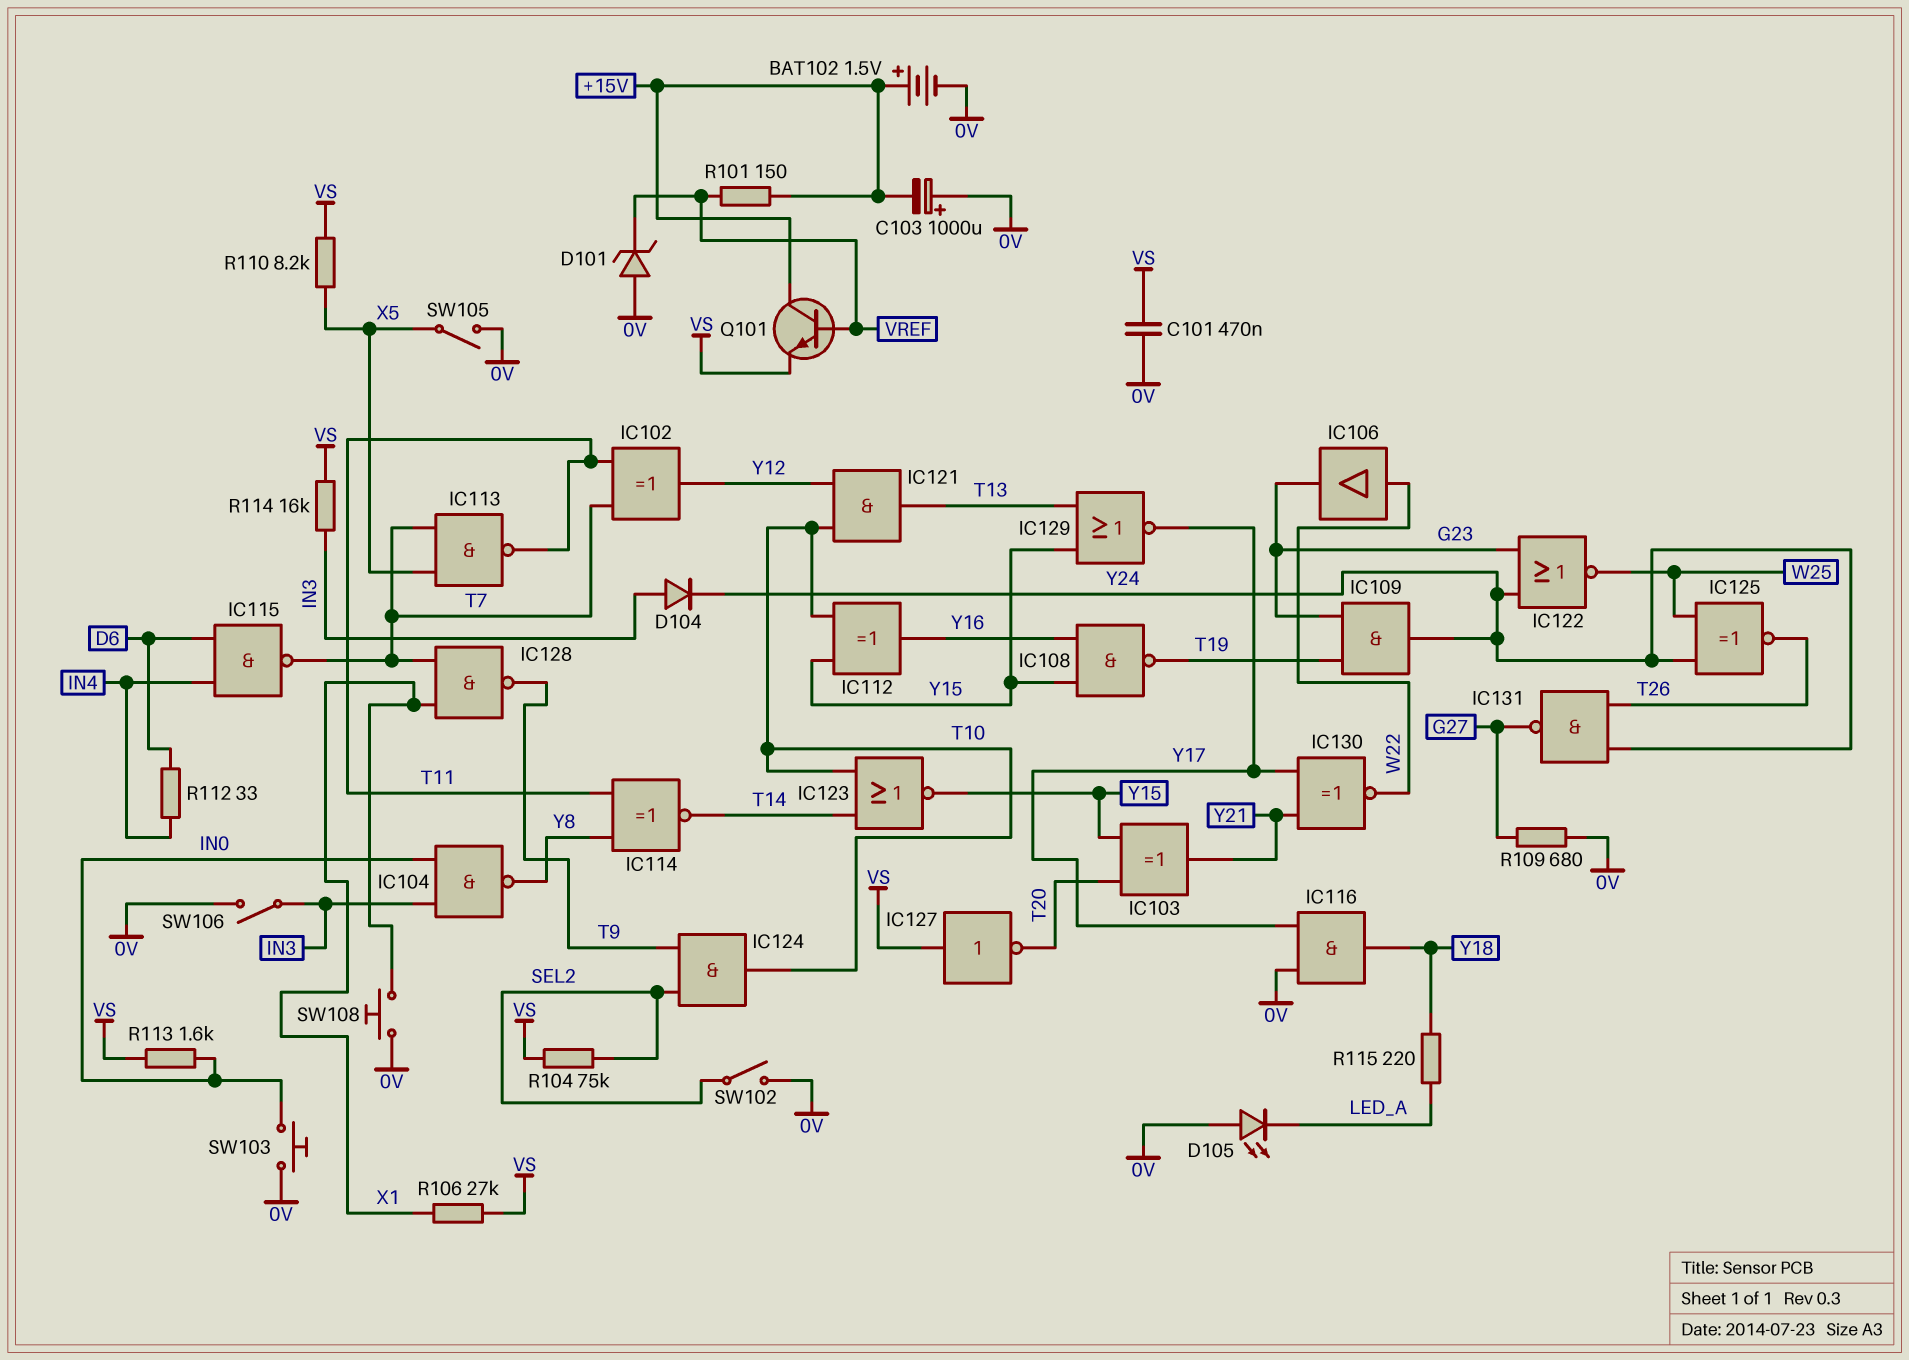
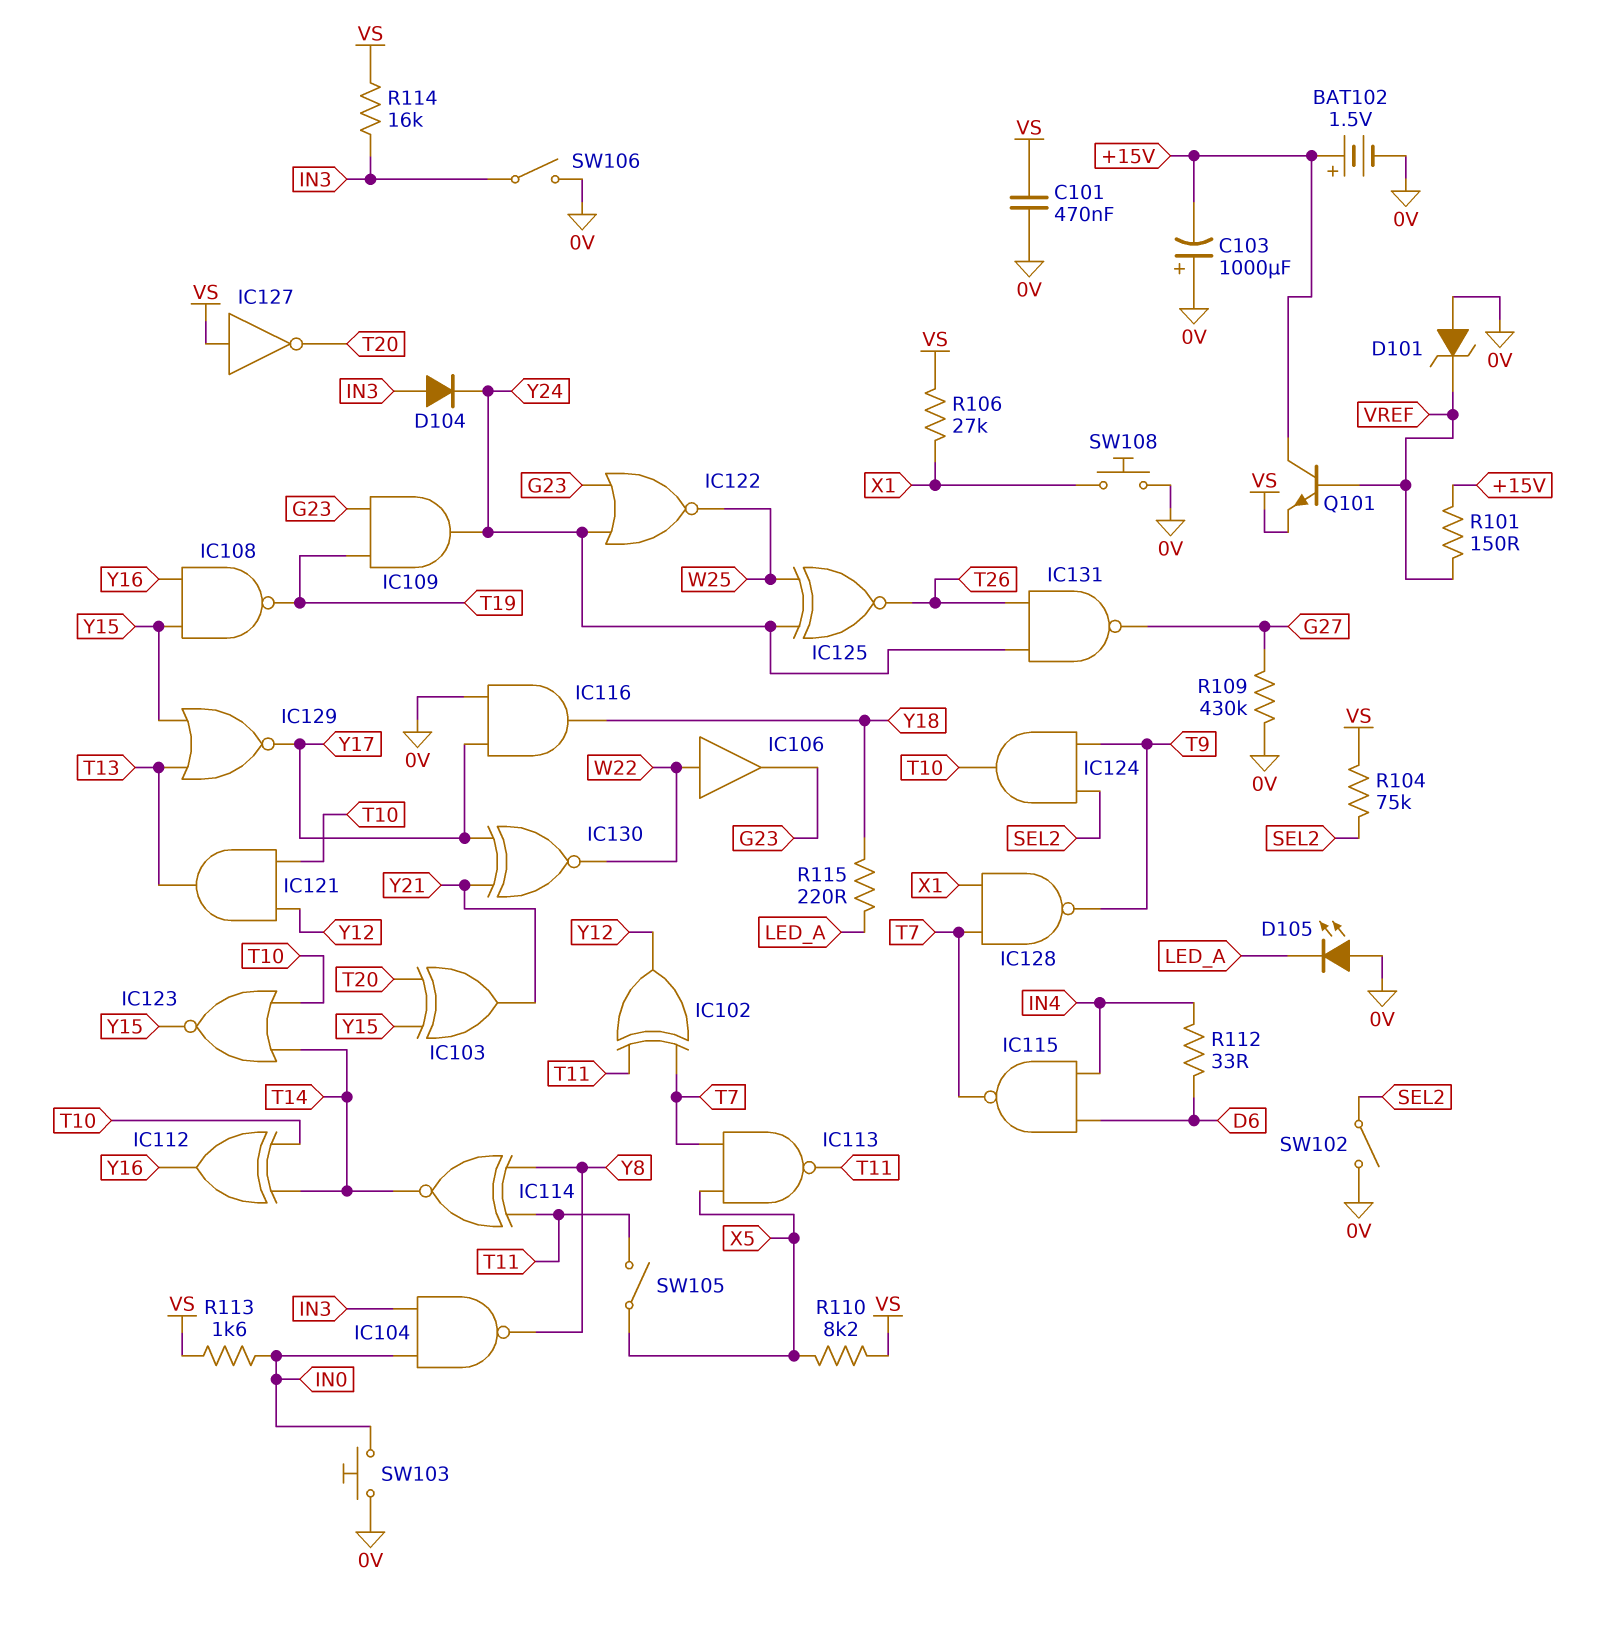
IC112: XOR (in T10, in Y15, out Y16) -> XOR (in T10, in T14, out Y16)
R109: 680 (0V, G27) -> 430k (0V, G27)
SW105: switch (0V, X5) -> switch (T11, X5)

